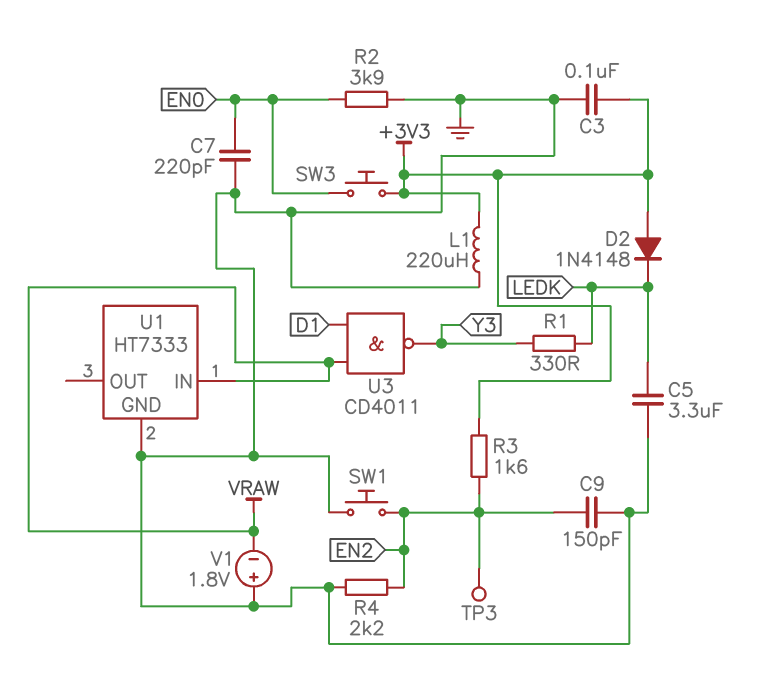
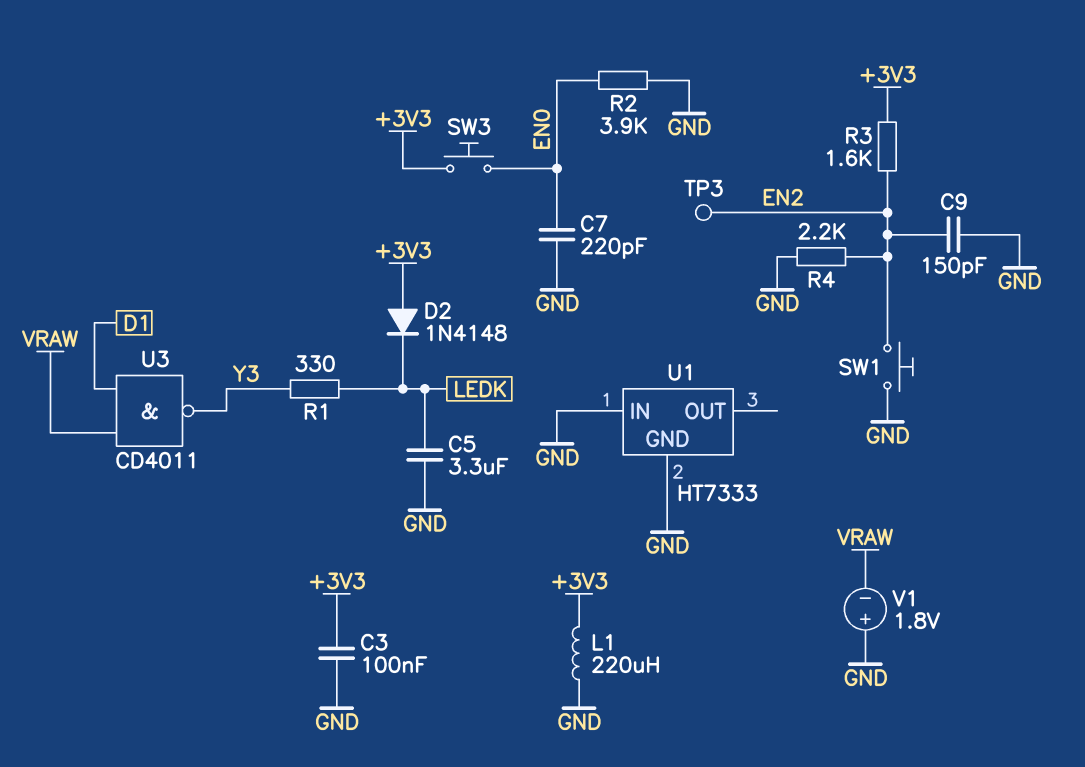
U1 pin IN: VRAW -> GND

